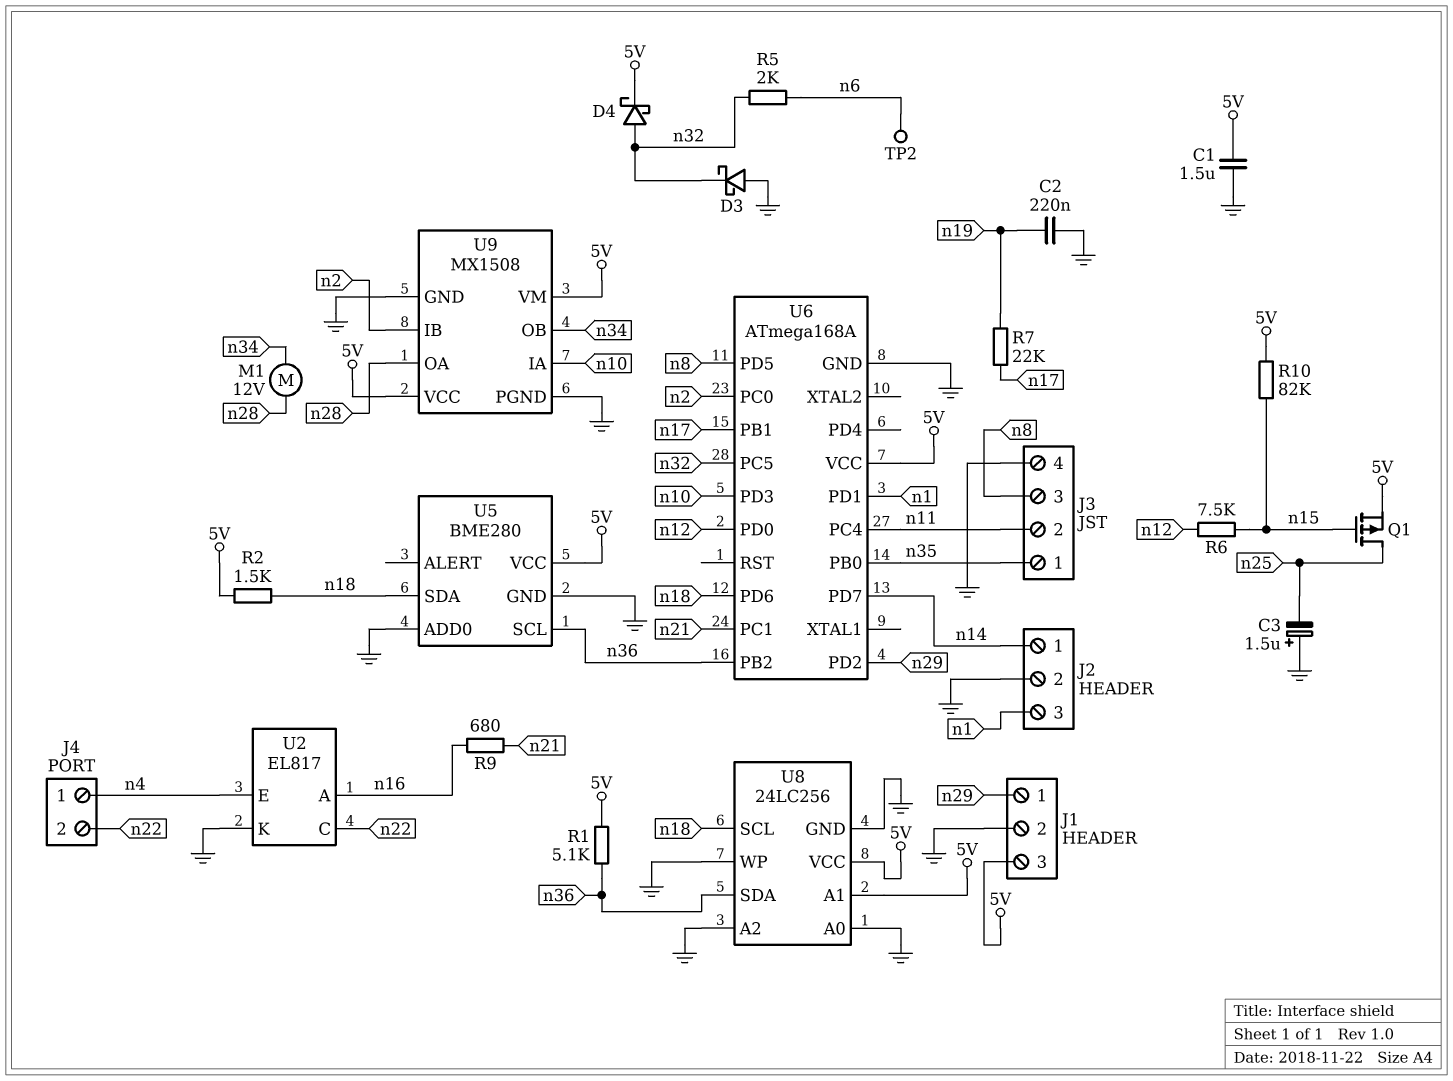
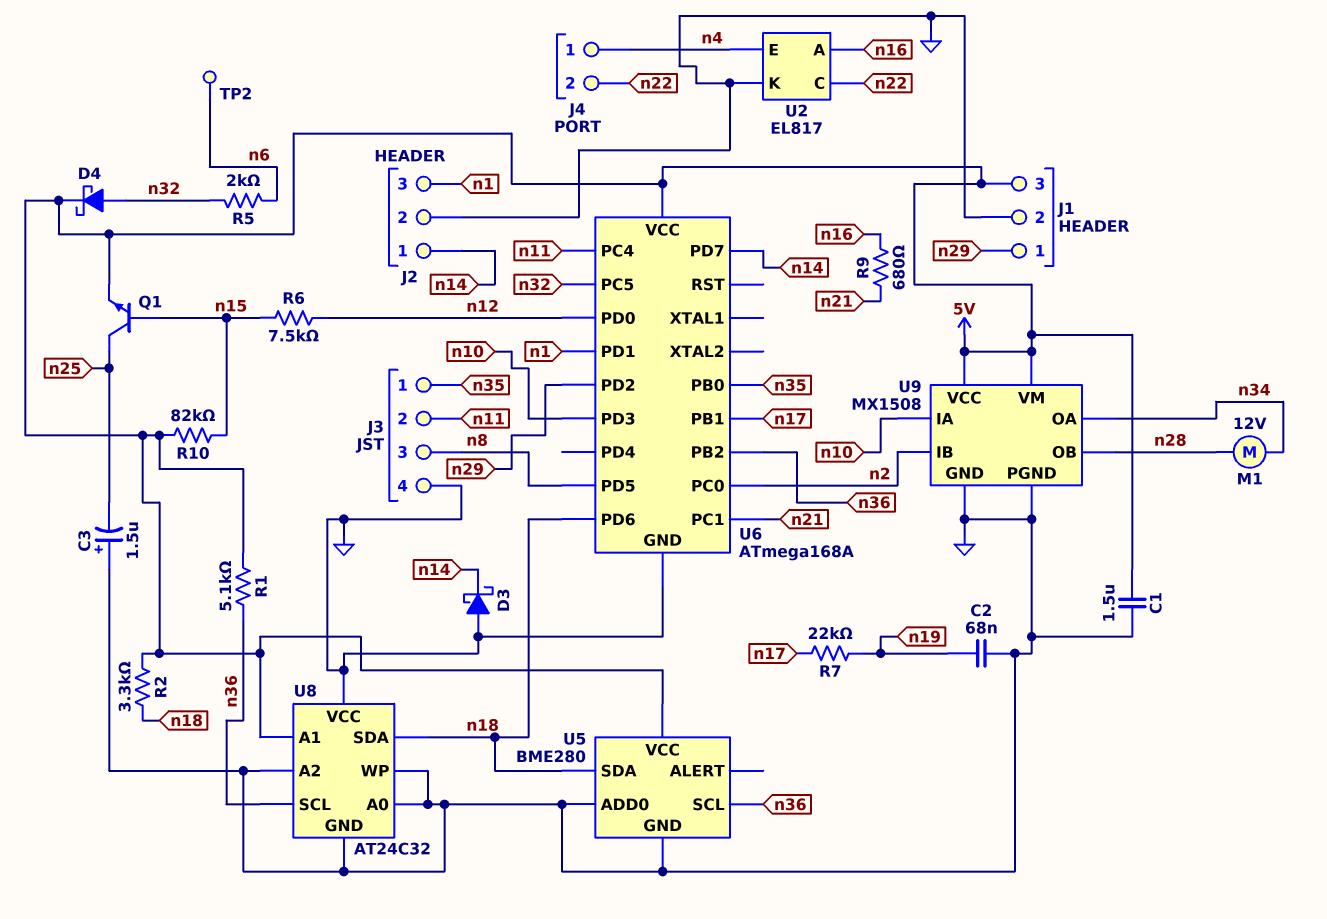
C2: 220nF (GND, n19) -> 68nF (GND, n19)
D3: schottky (A GND, K n32) -> schottky (A GND, K n14)
Q1: PMOS (G n15, D n25, S 5V) -> NPN (B n15, C n25, E 5V)
R2: 1.5k (5V, n18) -> 3.3k (5V, n18)
U8: 24LC256 -> AT24C32
U8 pin SCL: n18 -> n36
U8 pin SDA: n36 -> n18
U8 pin VCC: 5V -> GND
U9 pin OA: n28 -> n34
U9 pin OB: n34 -> n28

